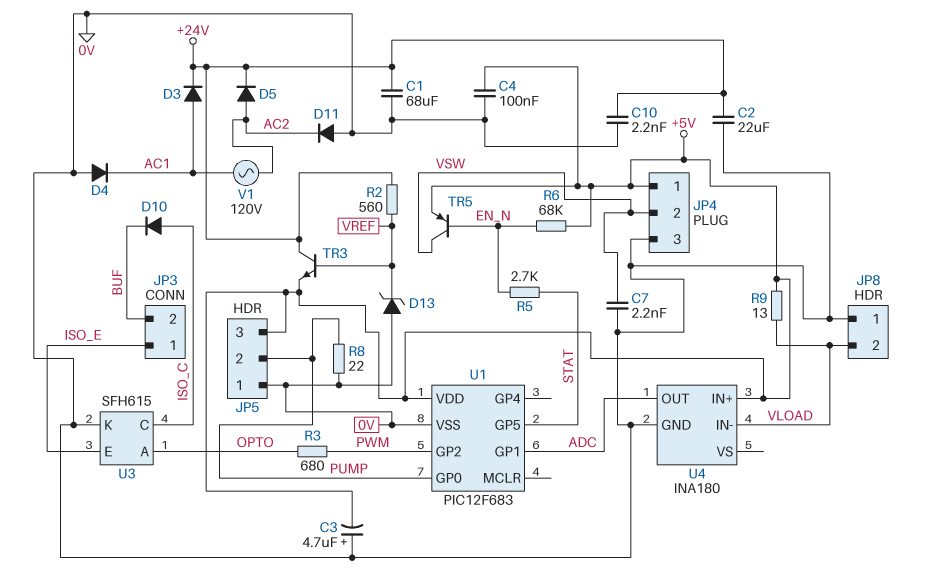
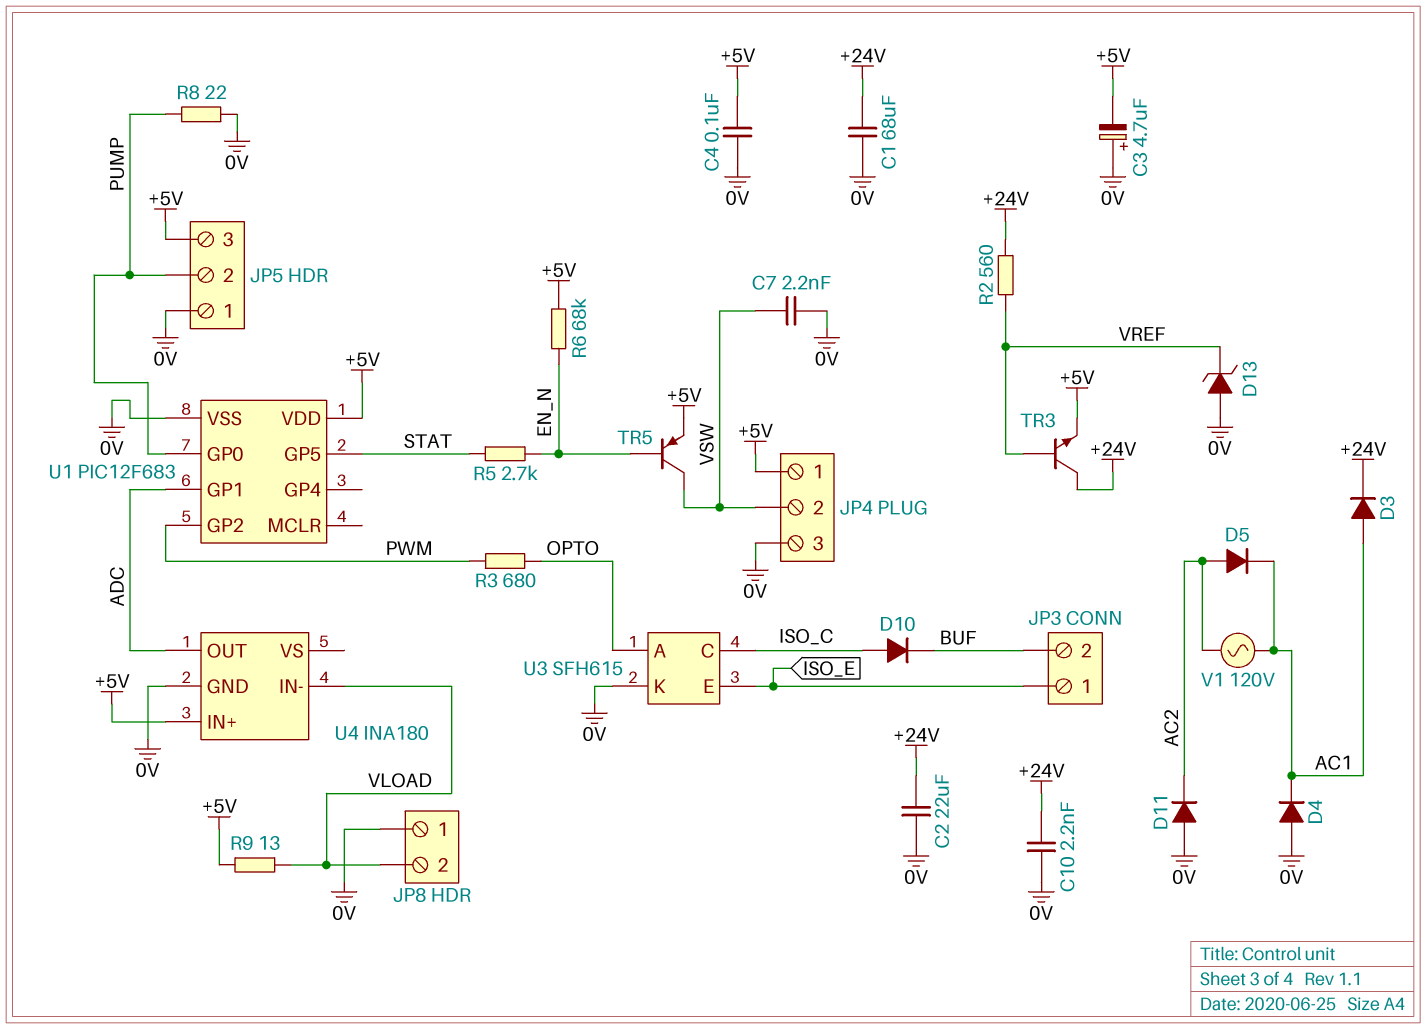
D5: diode (A AC2, K +24V) -> diode (A AC2, K AC1)

